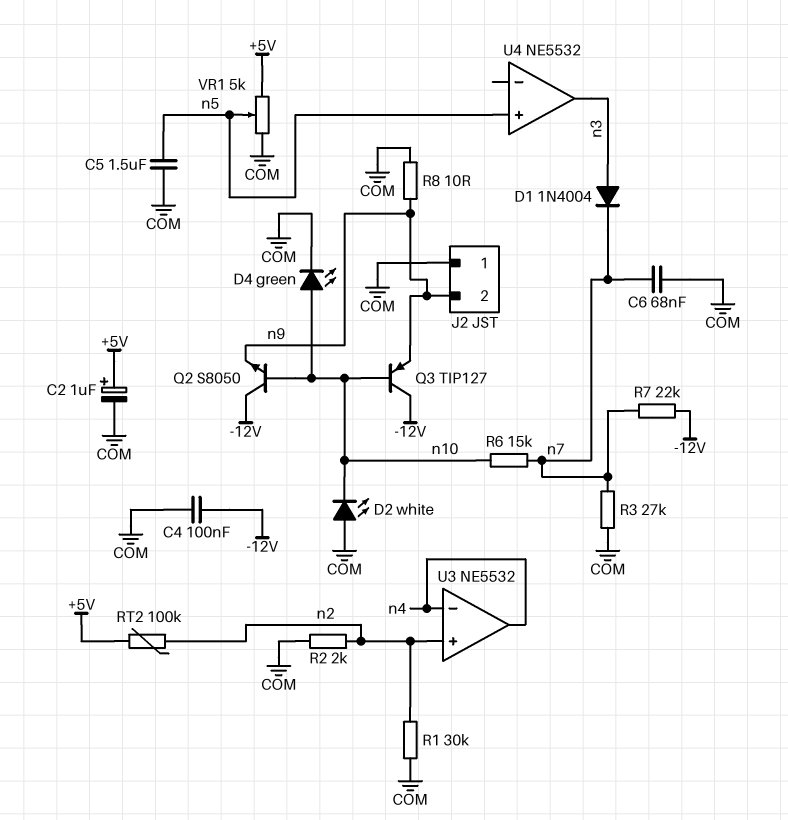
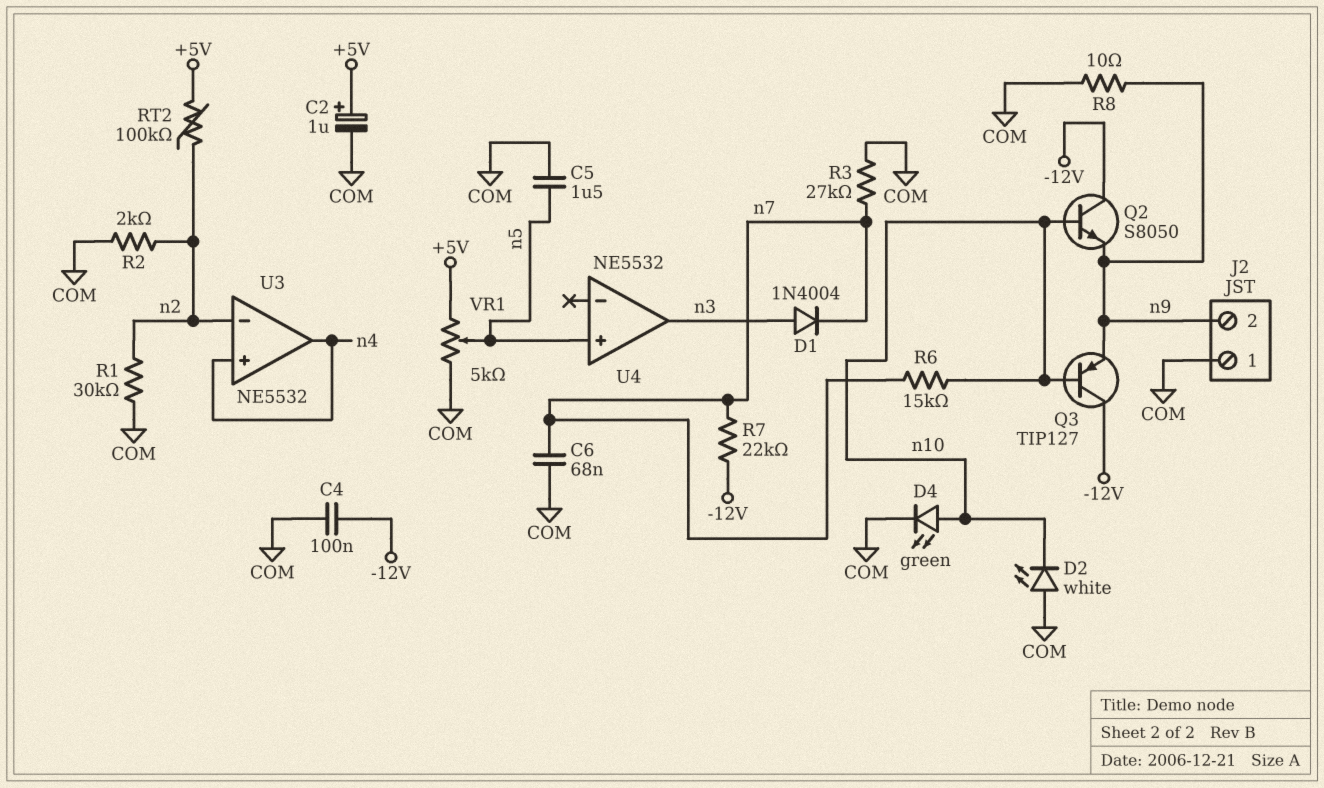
U3 pin in+: n2 -> n4
U3 pin in-: n4 -> n2

